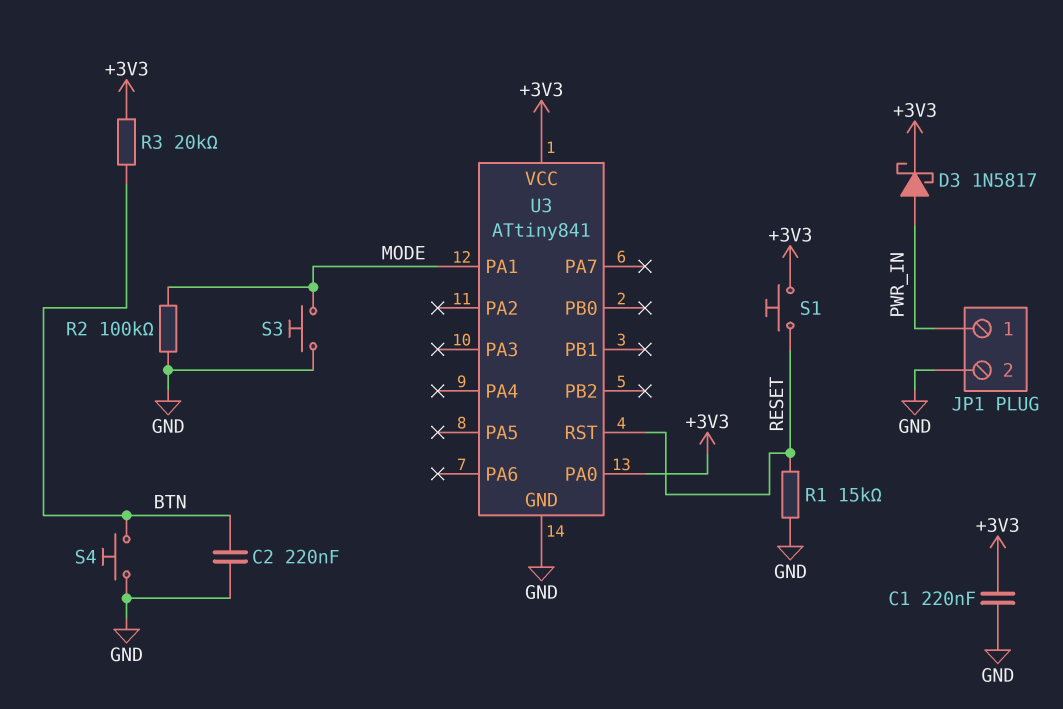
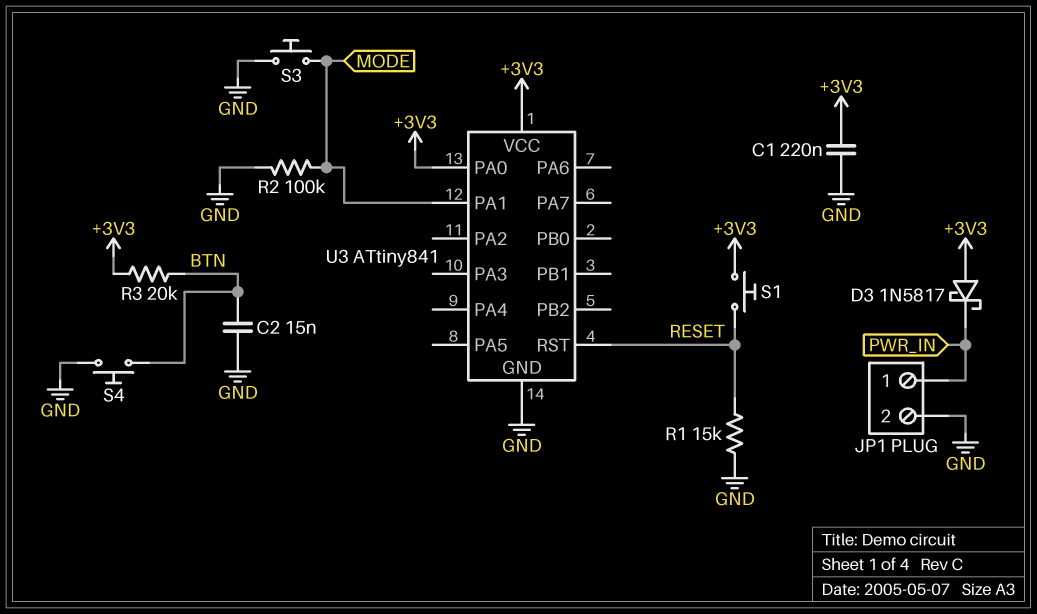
C2: 220nF (BTN, GND) -> 15nF (BTN, GND)
D3: schottky 1N5817 (A PWR_IN, K +3V3) -> schottky 1N5817 (A +3V3, K PWR_IN)

